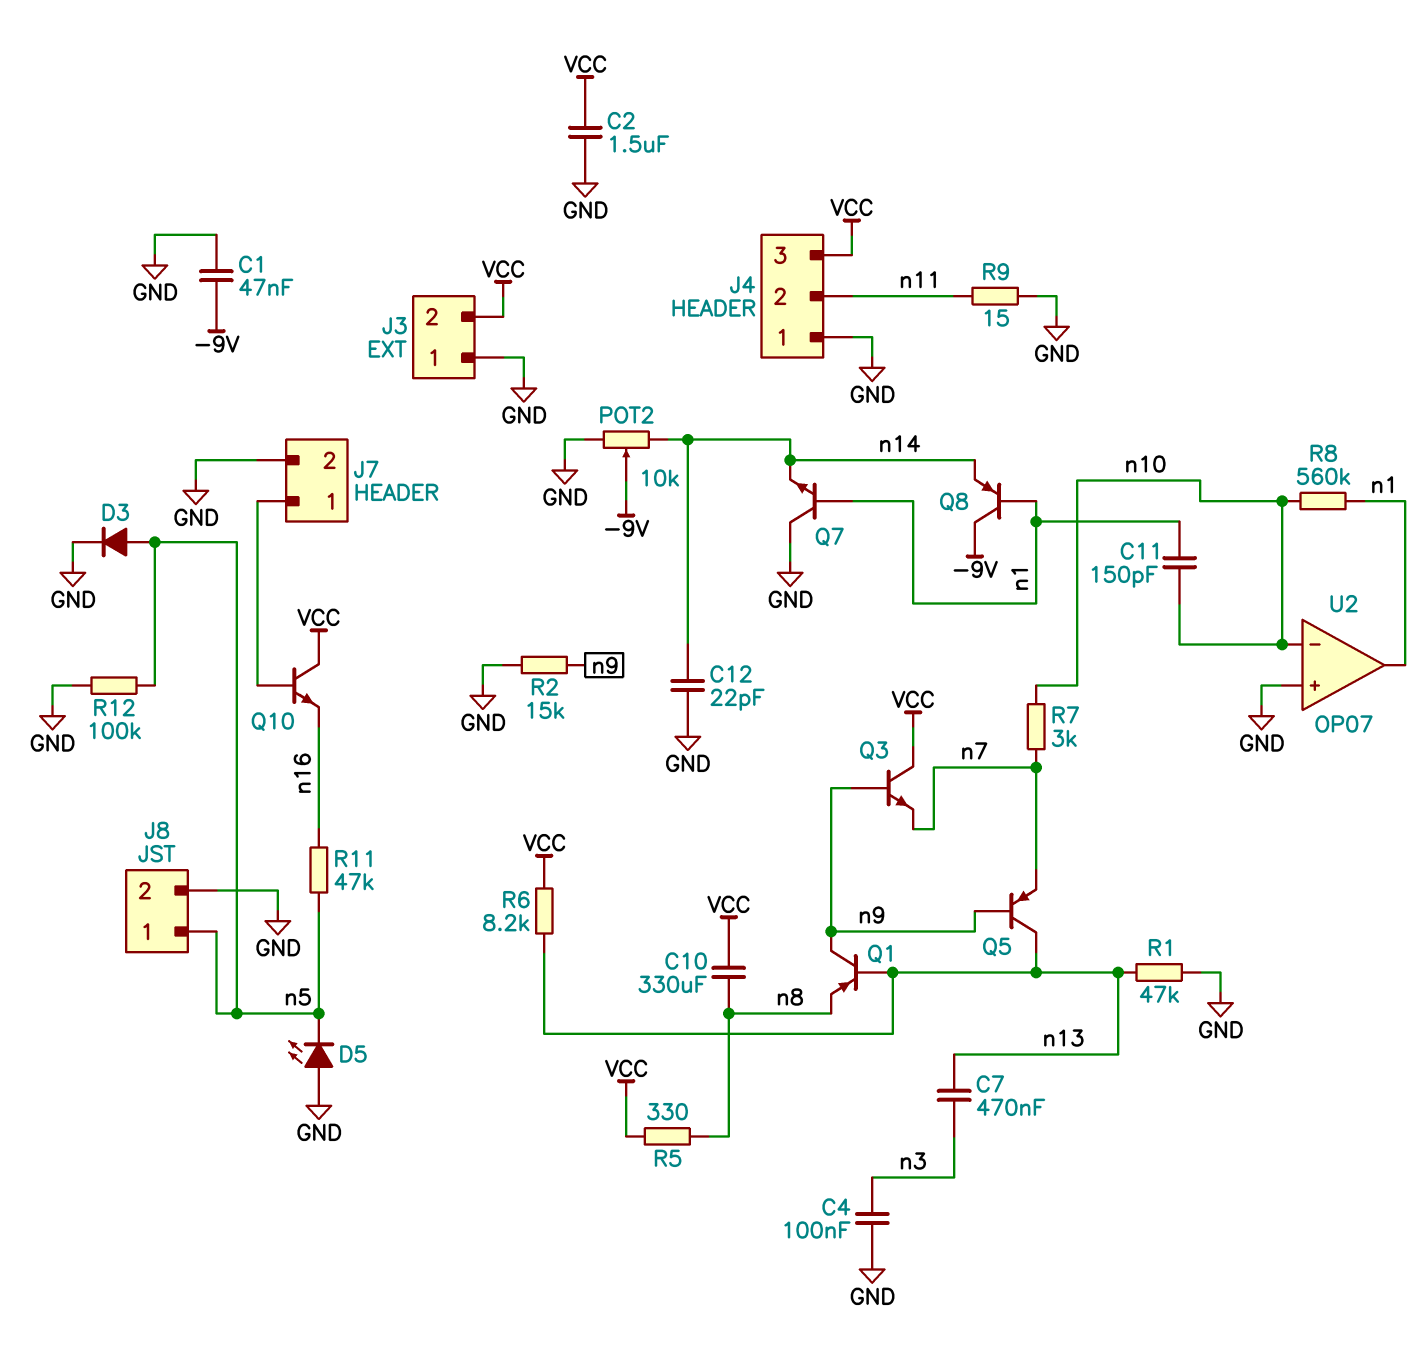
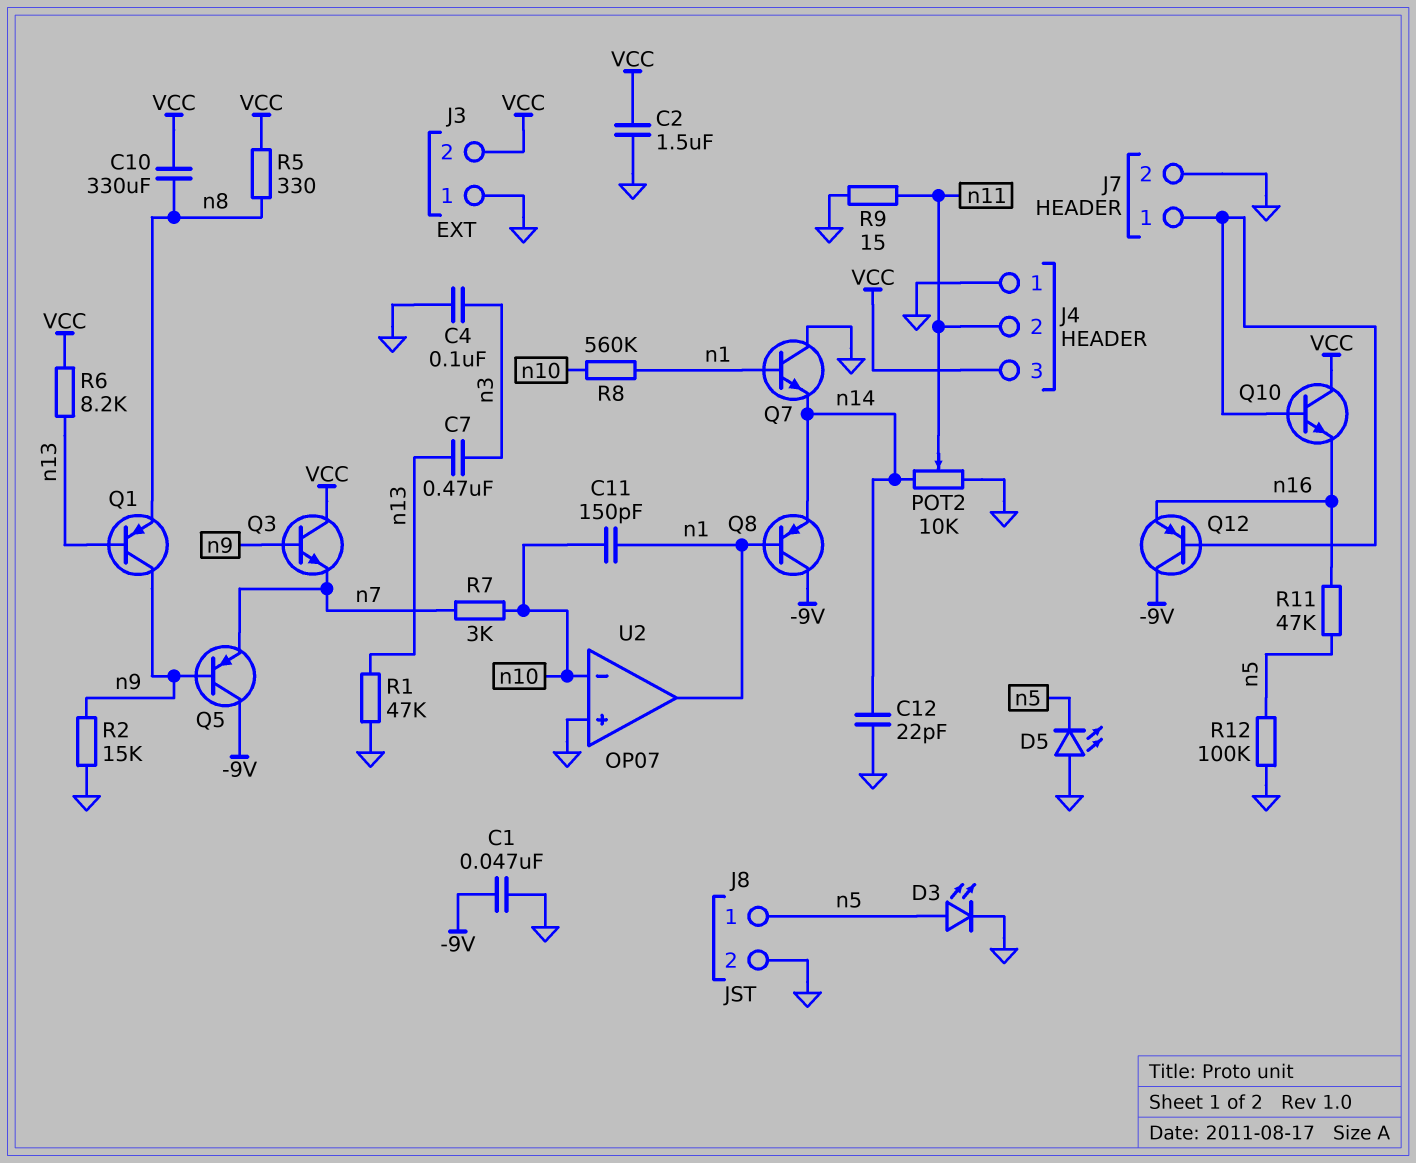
D3: diode (A n5, K GND) -> LED (A n5, K GND)
POT2: 10k (GND, n14, wiper -9V) -> 10k (GND, n14, wiper n11)
Q5: PNP (B n9, C n13, E n7) -> PNP (B n9, C -9V, E n7)
Q12: none -> PNP (B J7/1, C -9V, E n16)

